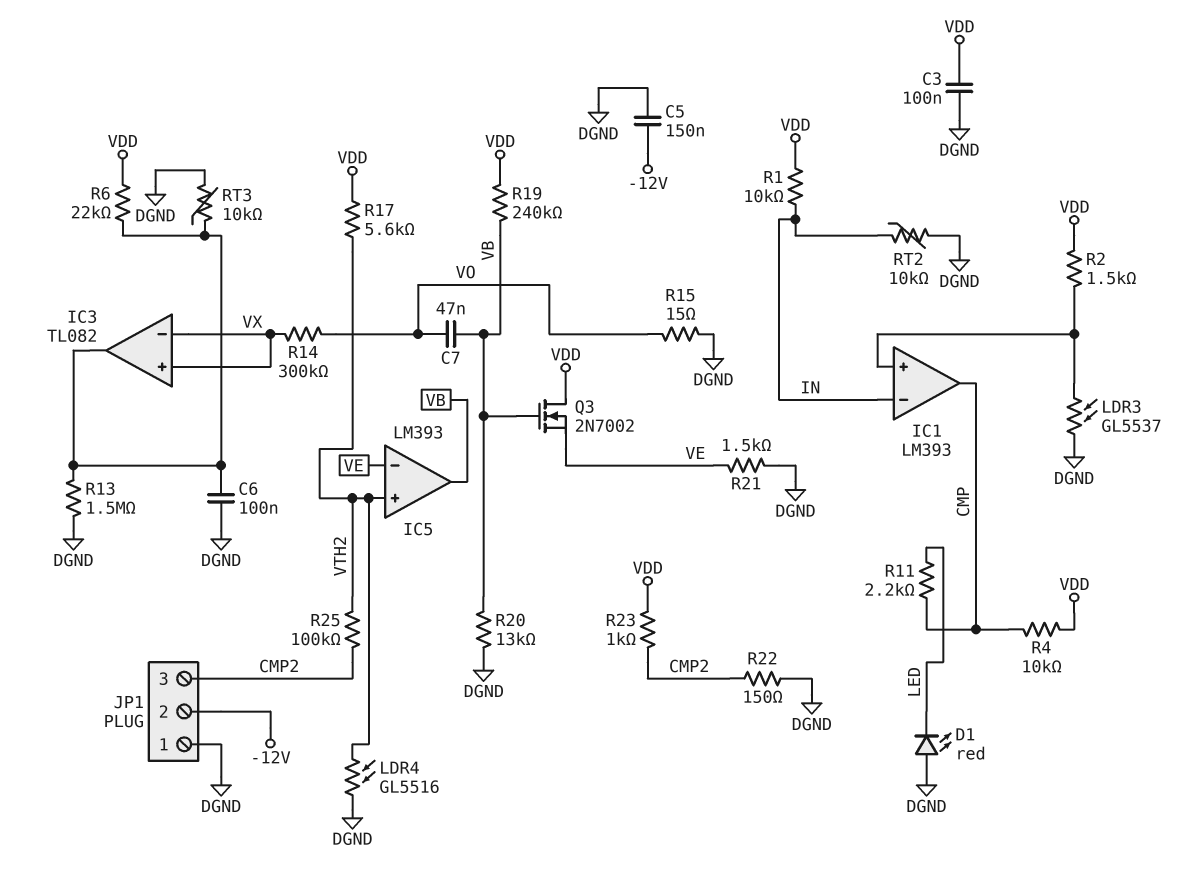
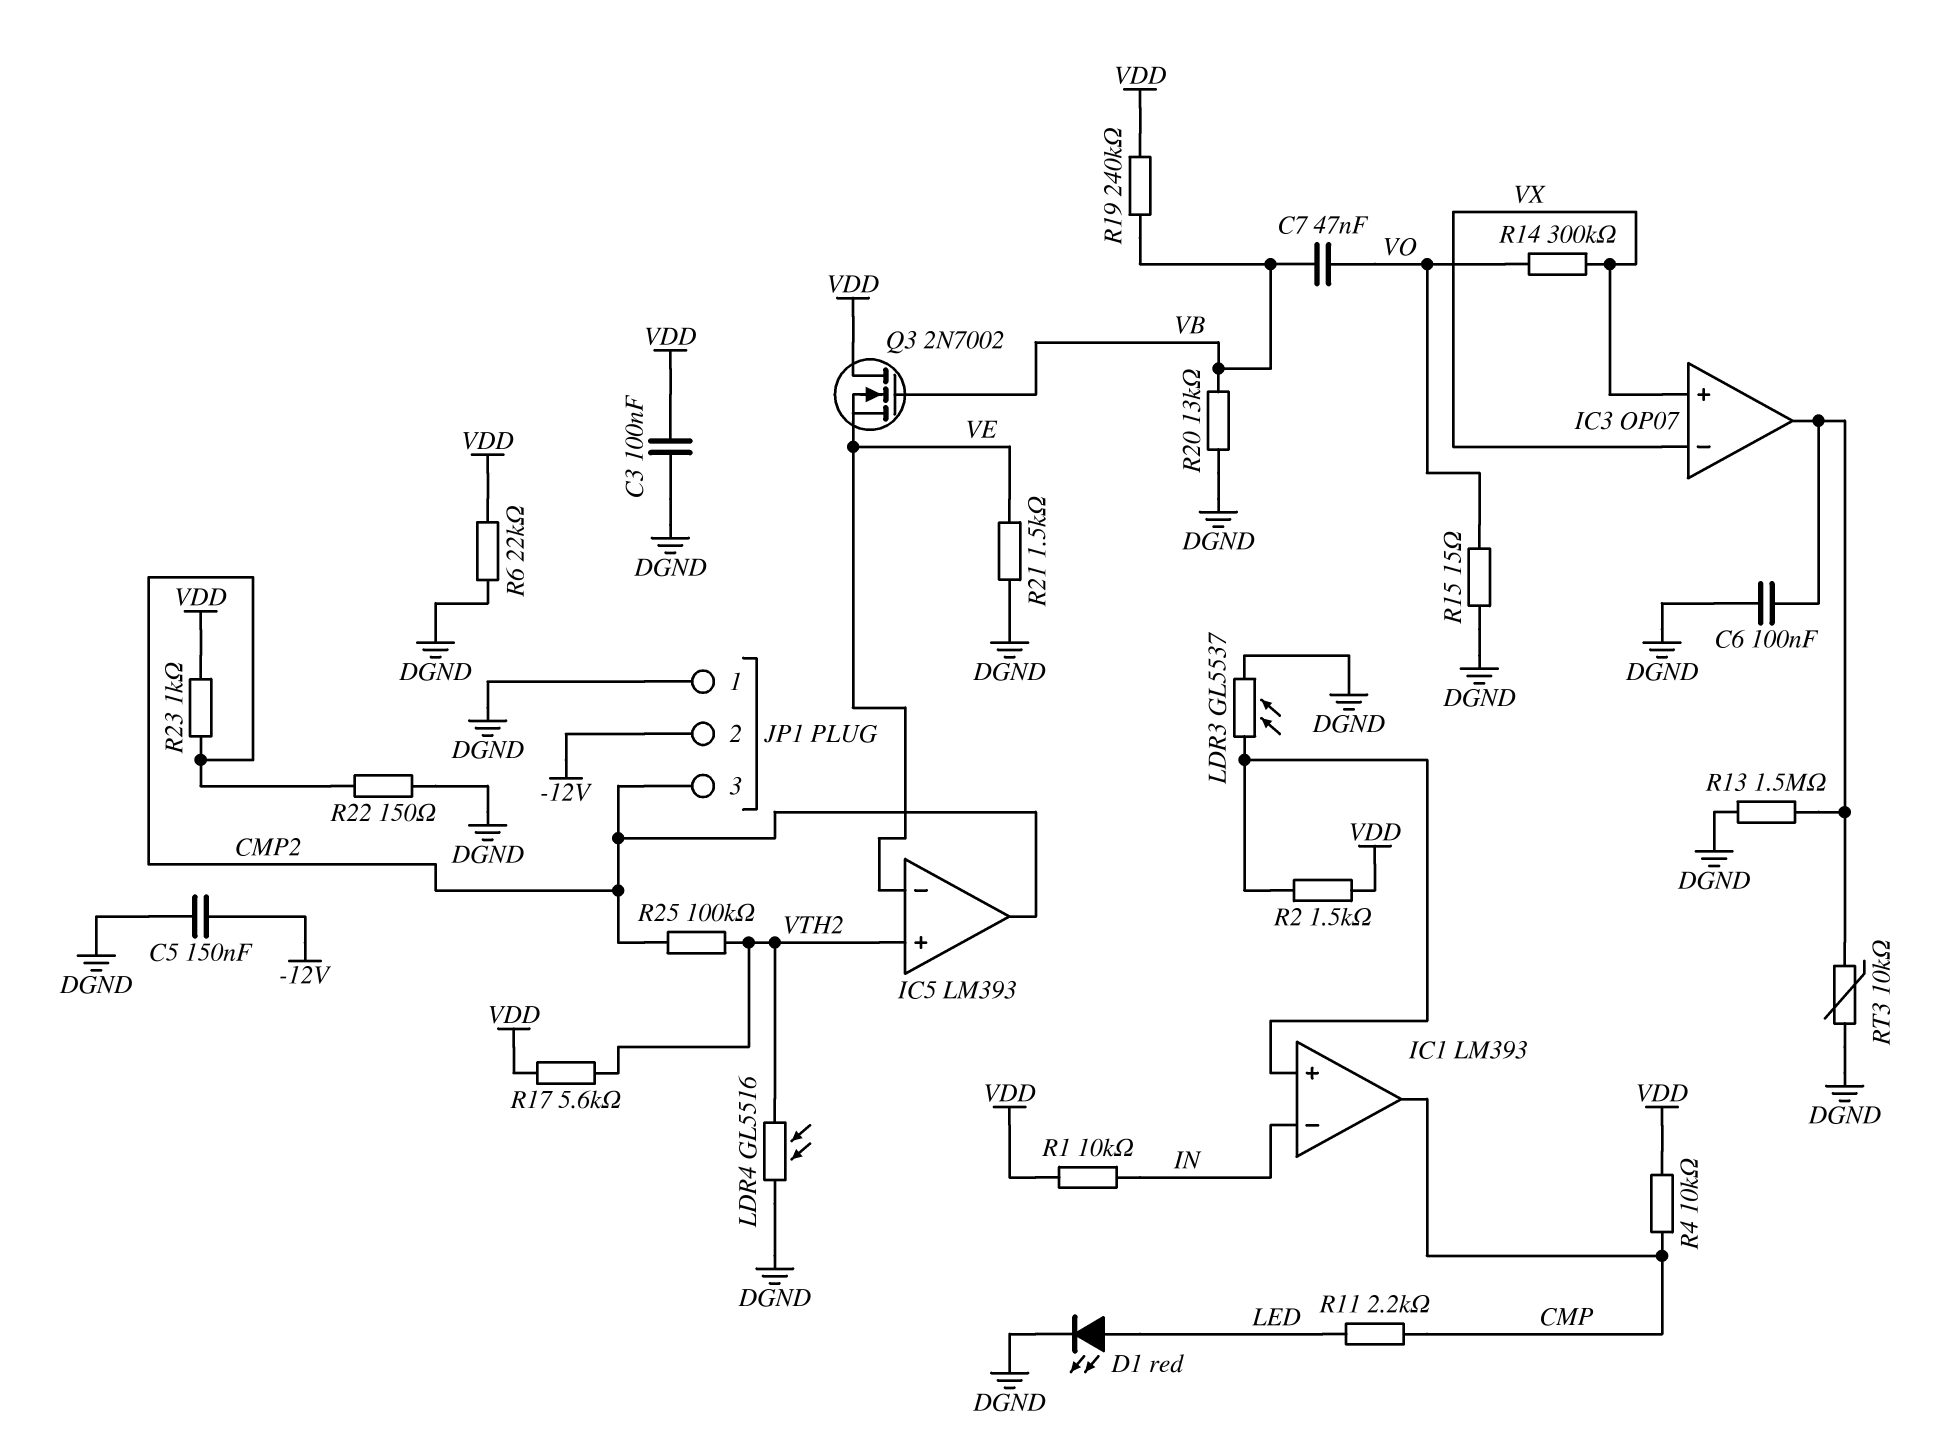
D1: LED red (A DGND, K LED) -> LED red (A LED, K DGND)
IC3: TL082 -> OP07
IC5 pin out: VB -> CMP2
R6: 22k (IC3/out, VDD) -> 22k (DGND, VDD)
RT2: 10k (DGND, IN) -> none

